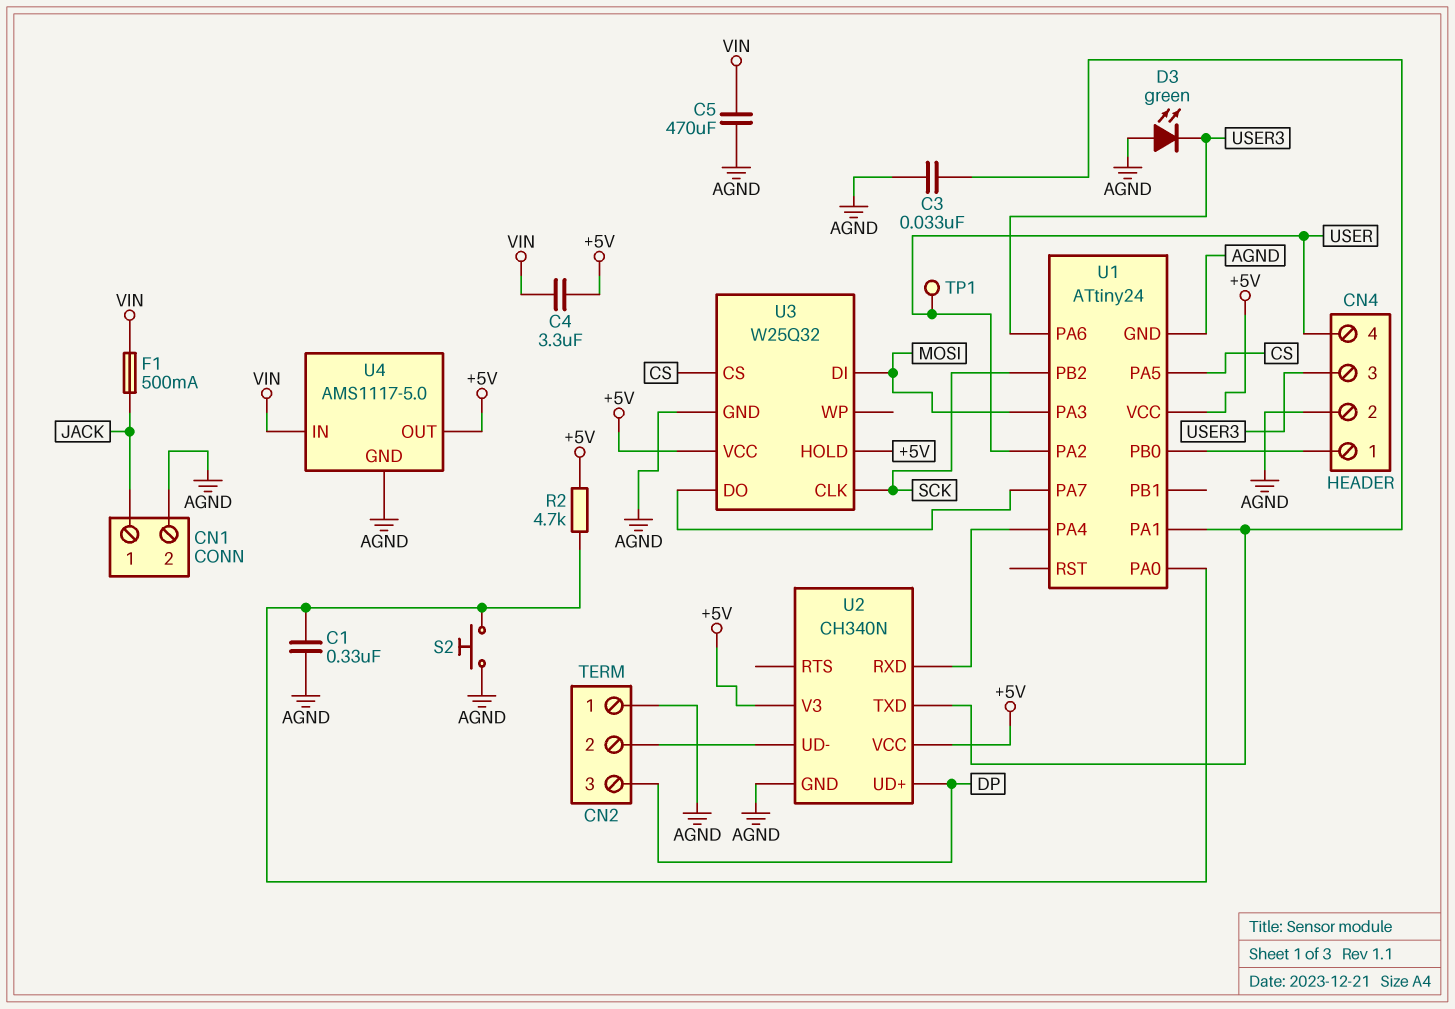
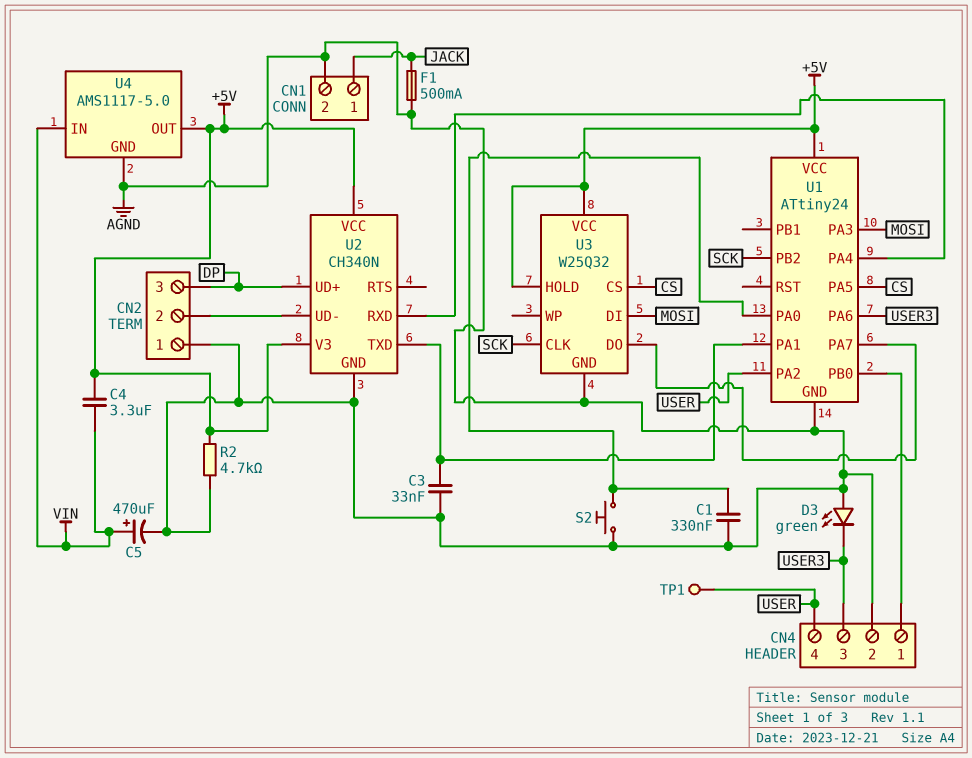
C5: 470uF (AGND, VIN) -> 470uF (plus VIN, minus AGND)
F1: 500mA (JACK, VIN) -> 500mA (AGND, JACK)
R2: 4.7k (+5V, U1/PA0) -> 4.7k (+5V, AGND)

